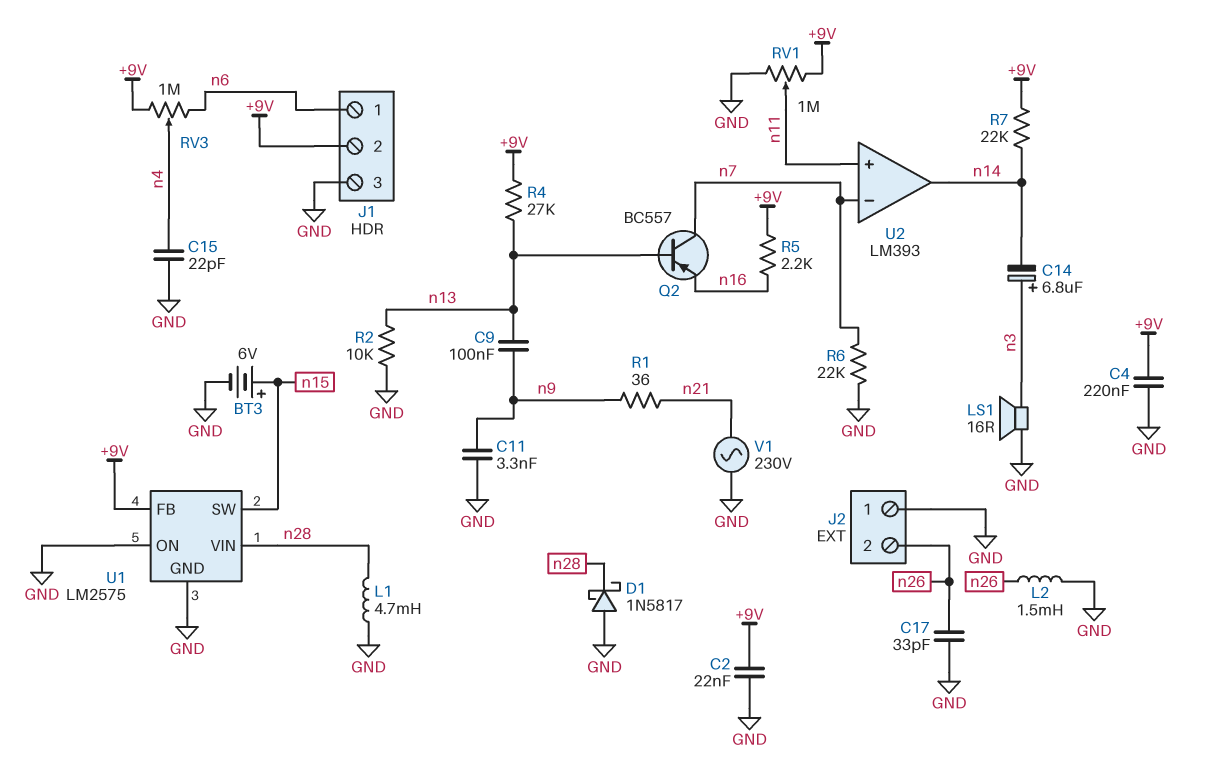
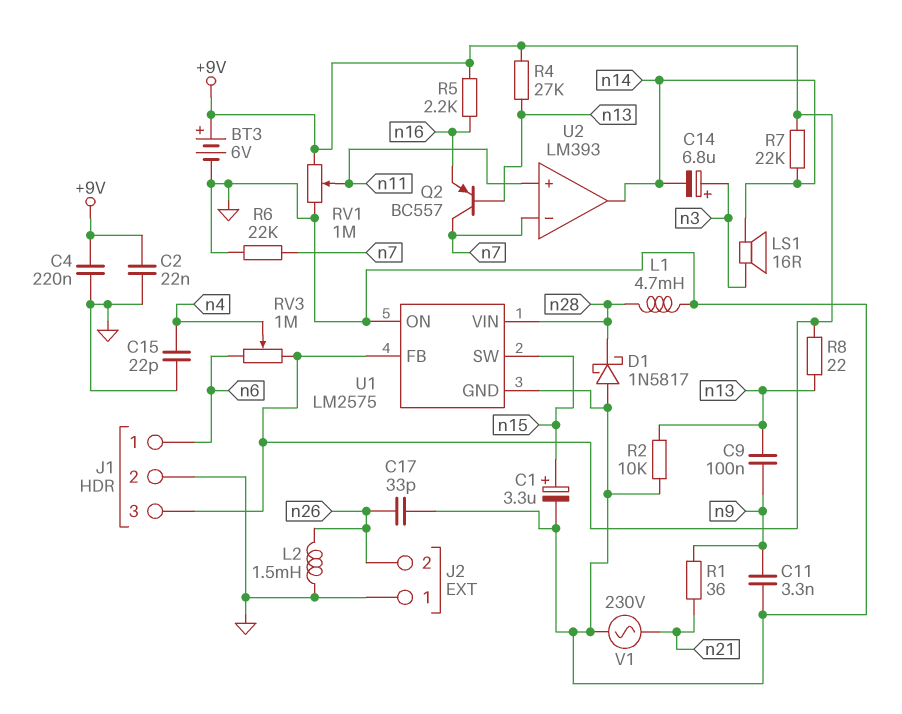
BT3: 6V (plus n15, minus GND) -> 6V (plus +9V, minus GND)
C1: none -> 3.3uF (plus n15, minus GND)
J1 pin 2: +9V -> GND
J1 pin 3: GND -> +9V
LS1: speaker 16R (GND, n3) -> speaker 16R (n3, n14)
R8: none -> 22 (+9V, n13)

